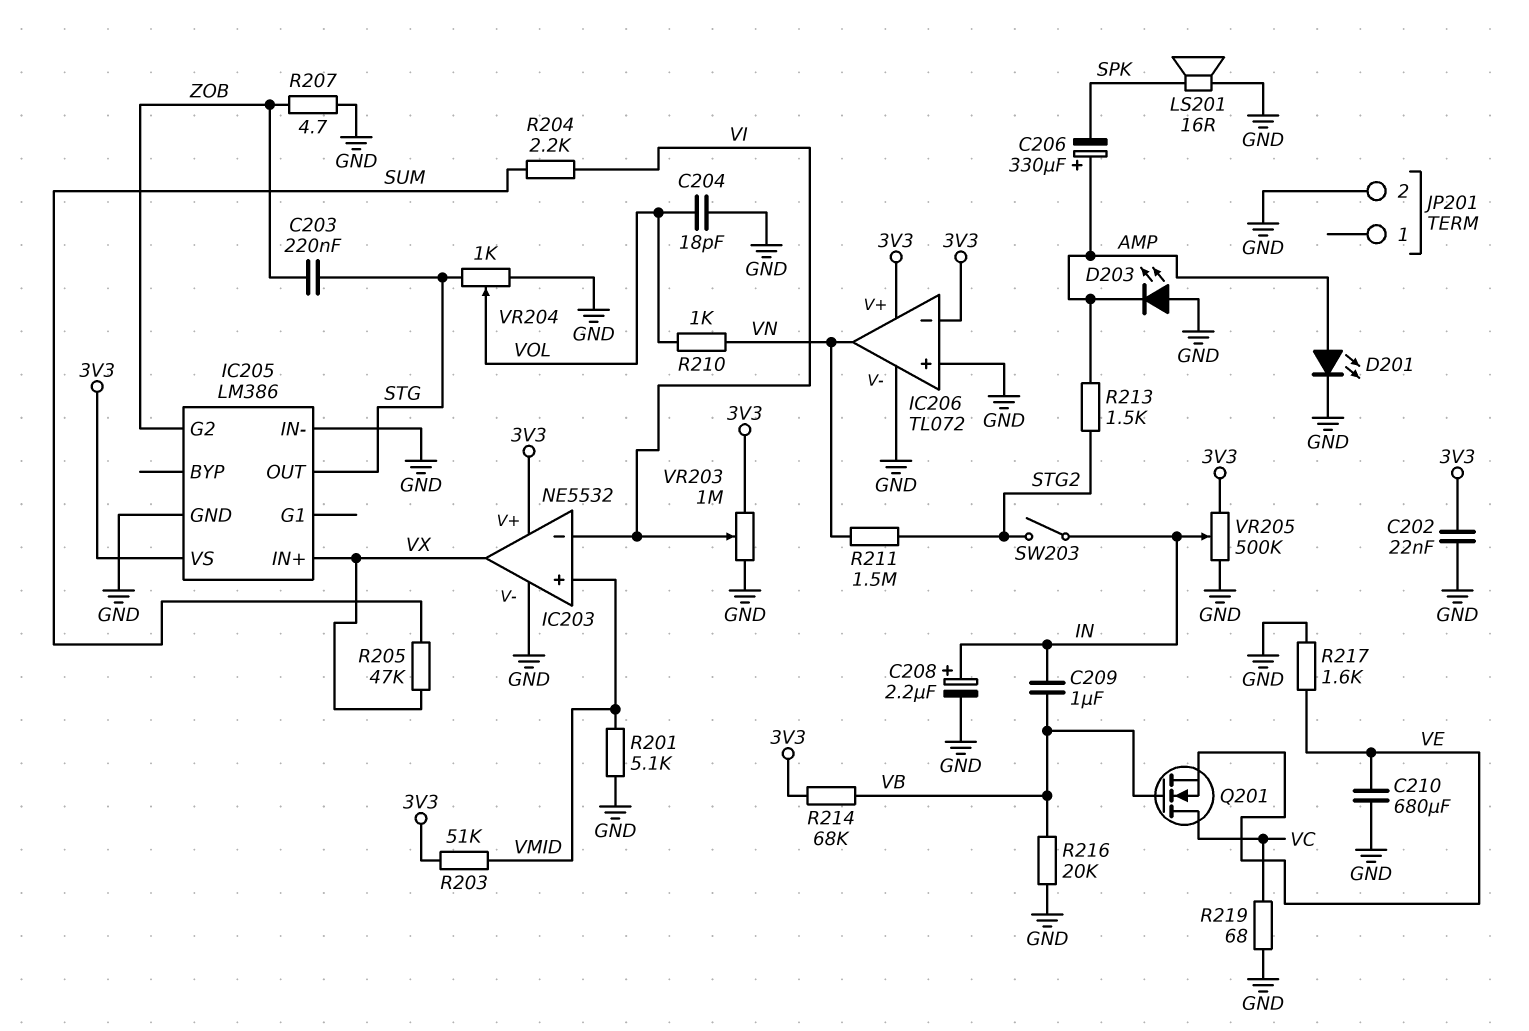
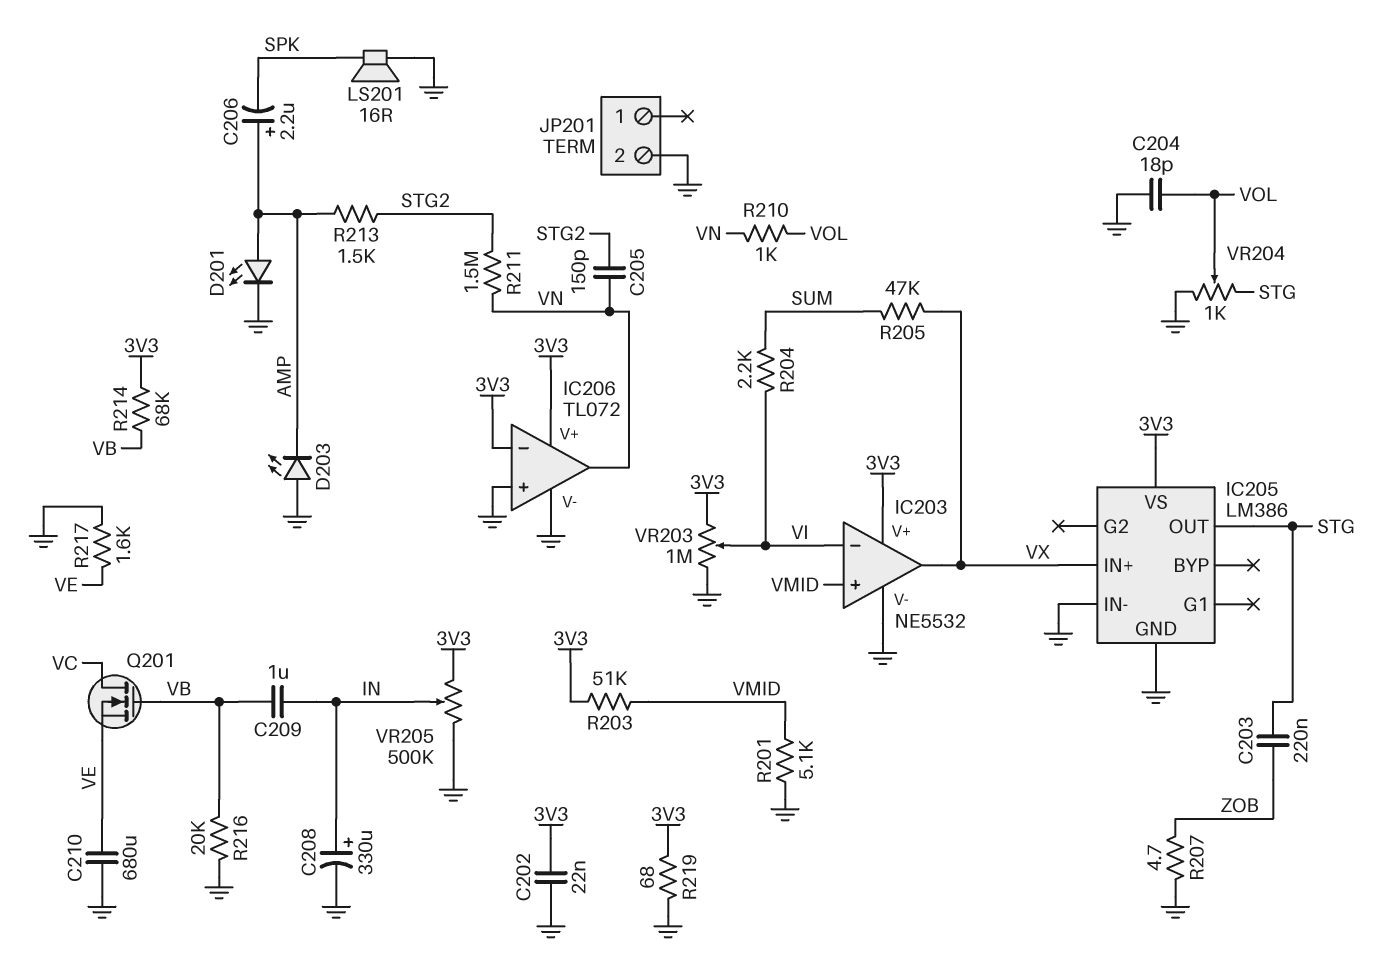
C205: none -> 150pF (STG2, VN)
C206: 330uF (plus AMP, minus SPK) -> 2.2uF (plus AMP, minus SPK)
C208: 2.2uF (plus IN, minus GND) -> 330uF (plus IN, minus GND)
IC205 pin G2: ZOB -> none
R219: 68 (GND, VC) -> 68 (3V3, GND)
SW203: switch (IN, STG2) -> none

